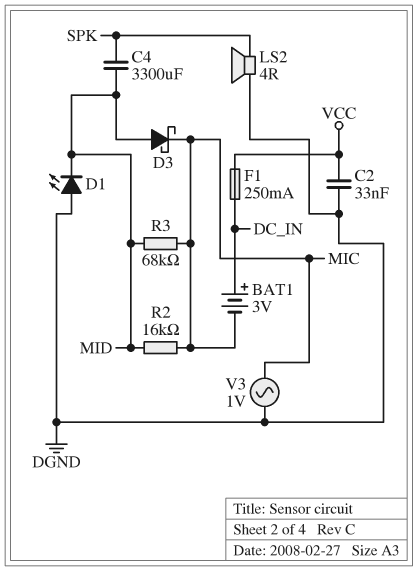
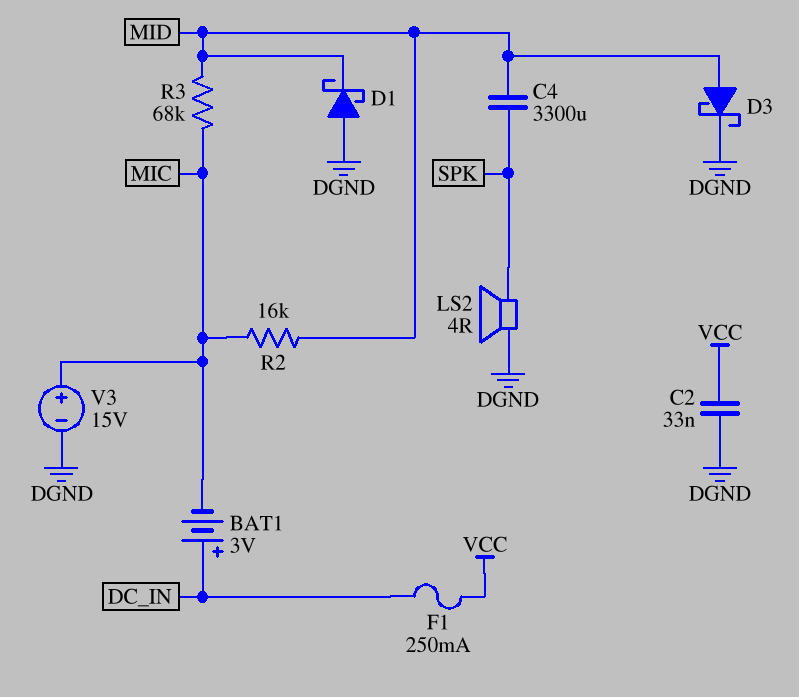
D1: LED (A DGND, K MID) -> schottky (A DGND, K MID)
D3: schottky (A MID, K MIC) -> schottky (A MID, K DGND)
V3: AC 1V (DGND, MIC) -> 15V (plus MIC, minus DGND)

